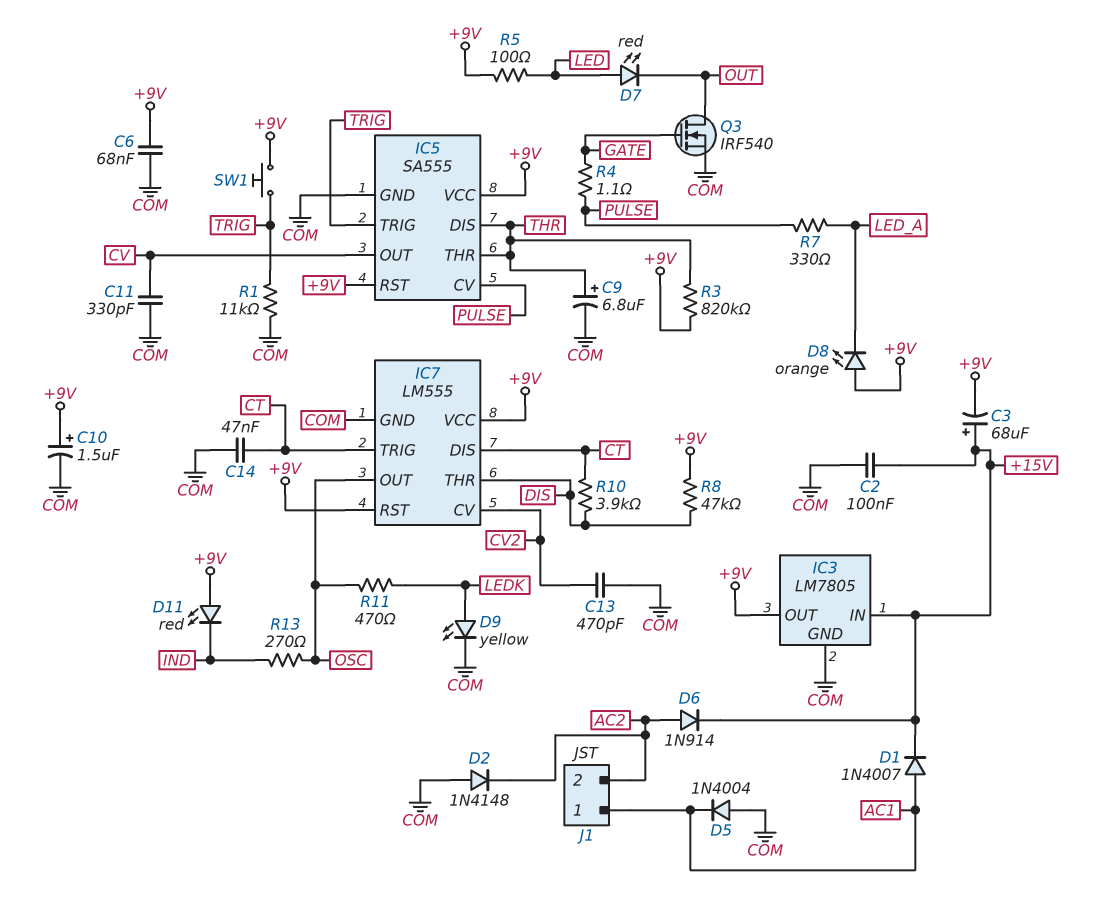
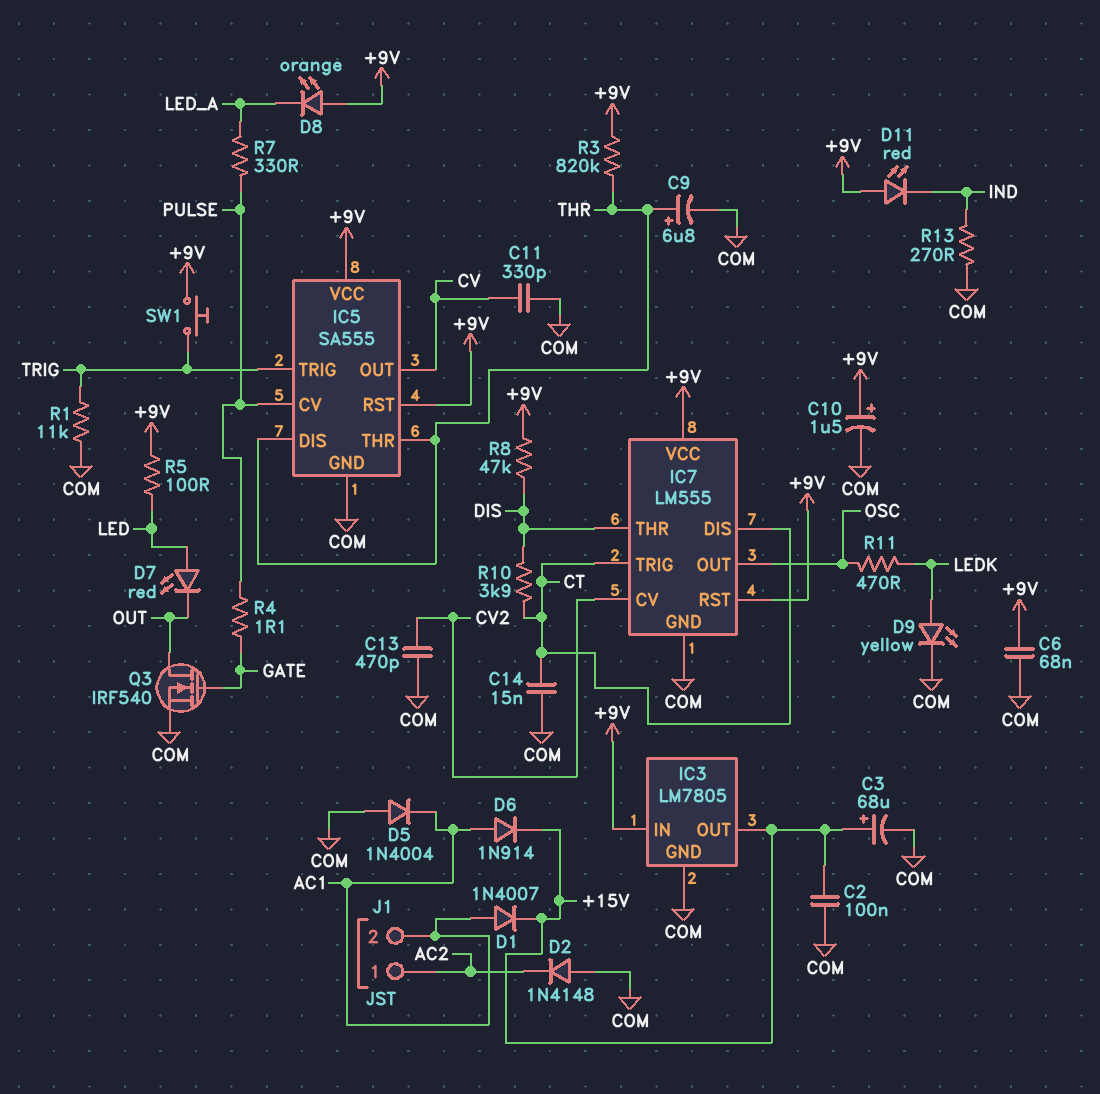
C3: 68uF (plus +15V, minus +9V) -> 68uF (plus +15V, minus COM)
C14: 47nF (COM, CT) -> 15nF (COM, CT)
D6: diode 1N914 (A AC2, K +15V) -> diode 1N914 (A AC1, K +15V)
IC3 pin IN: +15V -> +9V
IC3 pin OUT: +9V -> +15V
J1 pin 1: AC1 -> AC2
J1 pin 2: AC2 -> AC1
R13: 270 (IND, OSC) -> 270 (COM, IND)

